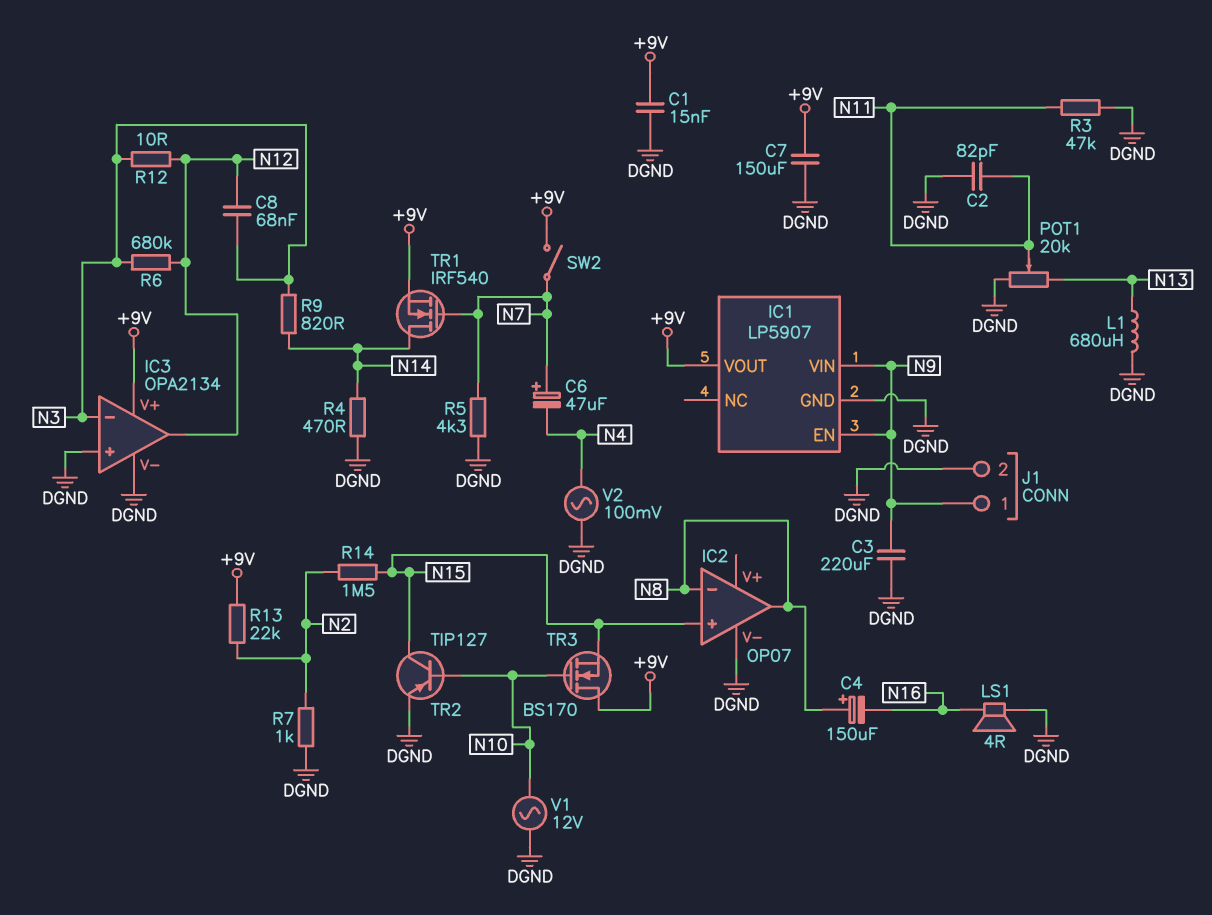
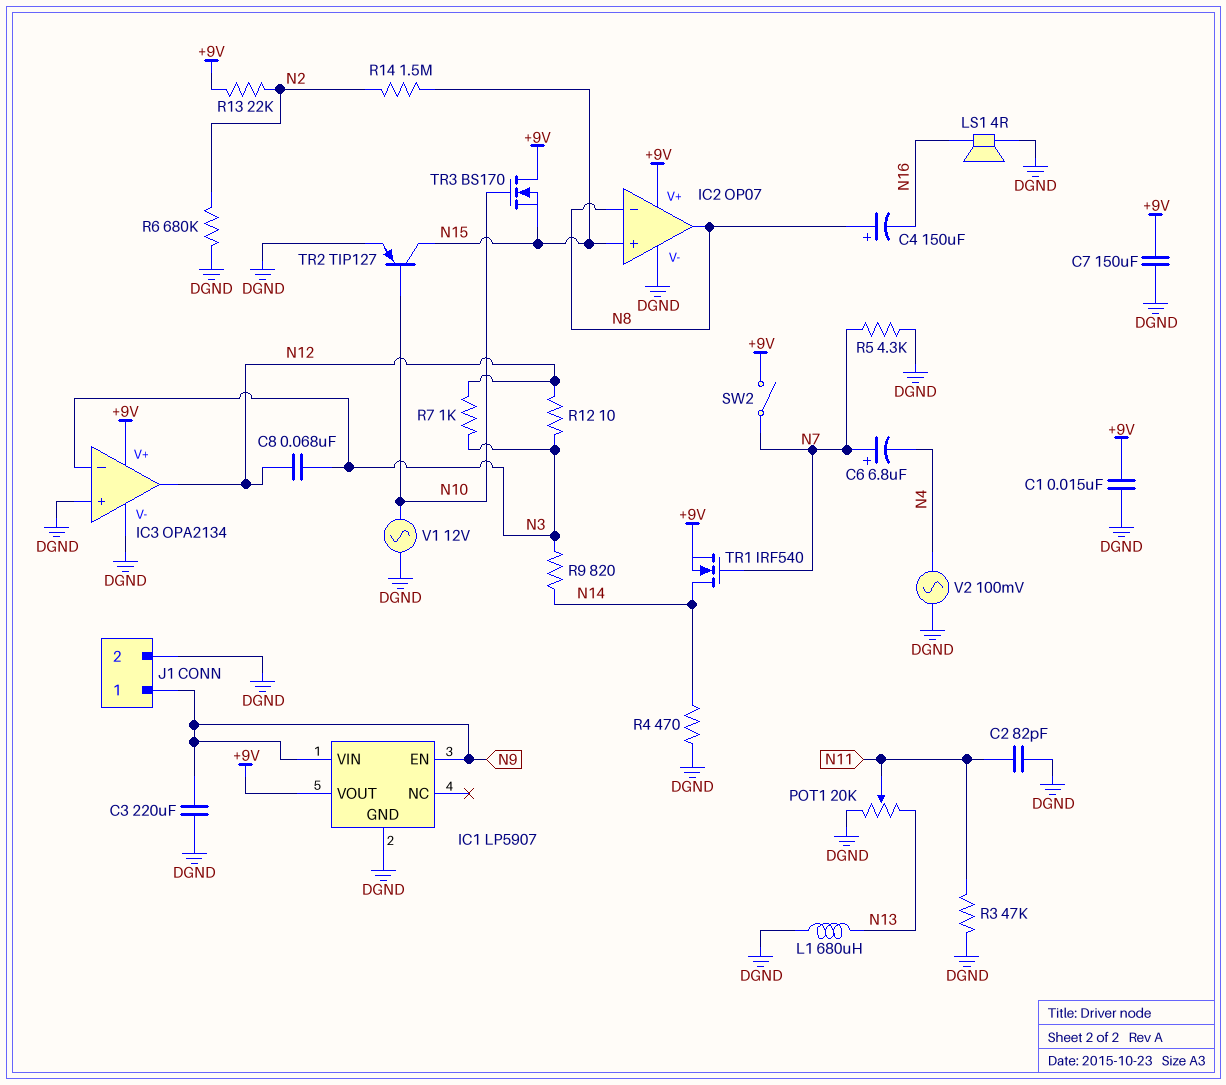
C6: 47uF (plus N7, minus N4) -> 6.8uF (plus N7, minus N4)
IC2 pin V+: none -> +9V
R6: 680k (N3, N12) -> 680k (DGND, N2)
R7: 1k (DGND, N2) -> 1k (N3, N12)

